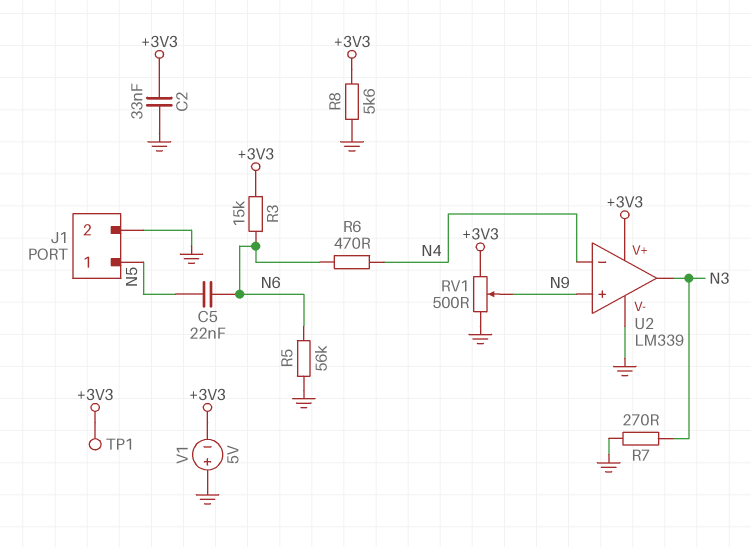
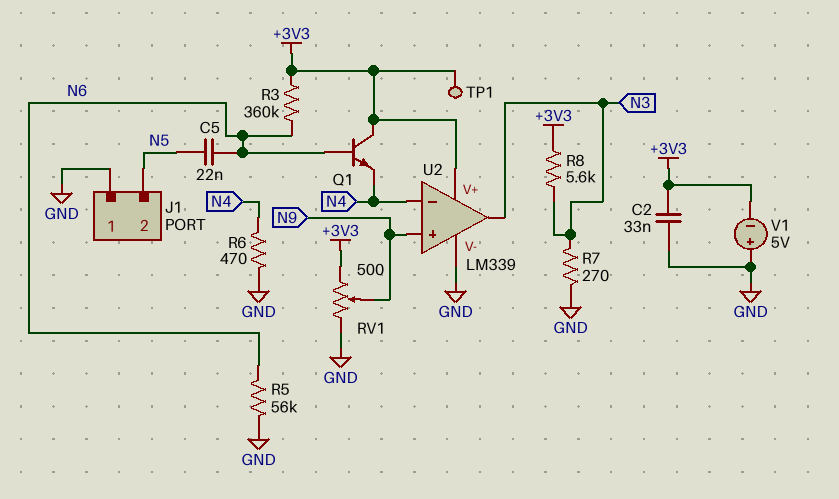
J1 pin 1: N5 -> GND
J1 pin 2: GND -> N5
Q1: none -> NPN (B N6, C +3V3, E N4)
R3: 15k (+3V3, N6) -> 360k (+3V3, N6)
R6: 470 (N4, N6) -> 470 (GND, N4)
R8: 5.6k (+3V3, GND) -> 5.6k (+3V3, N3)

